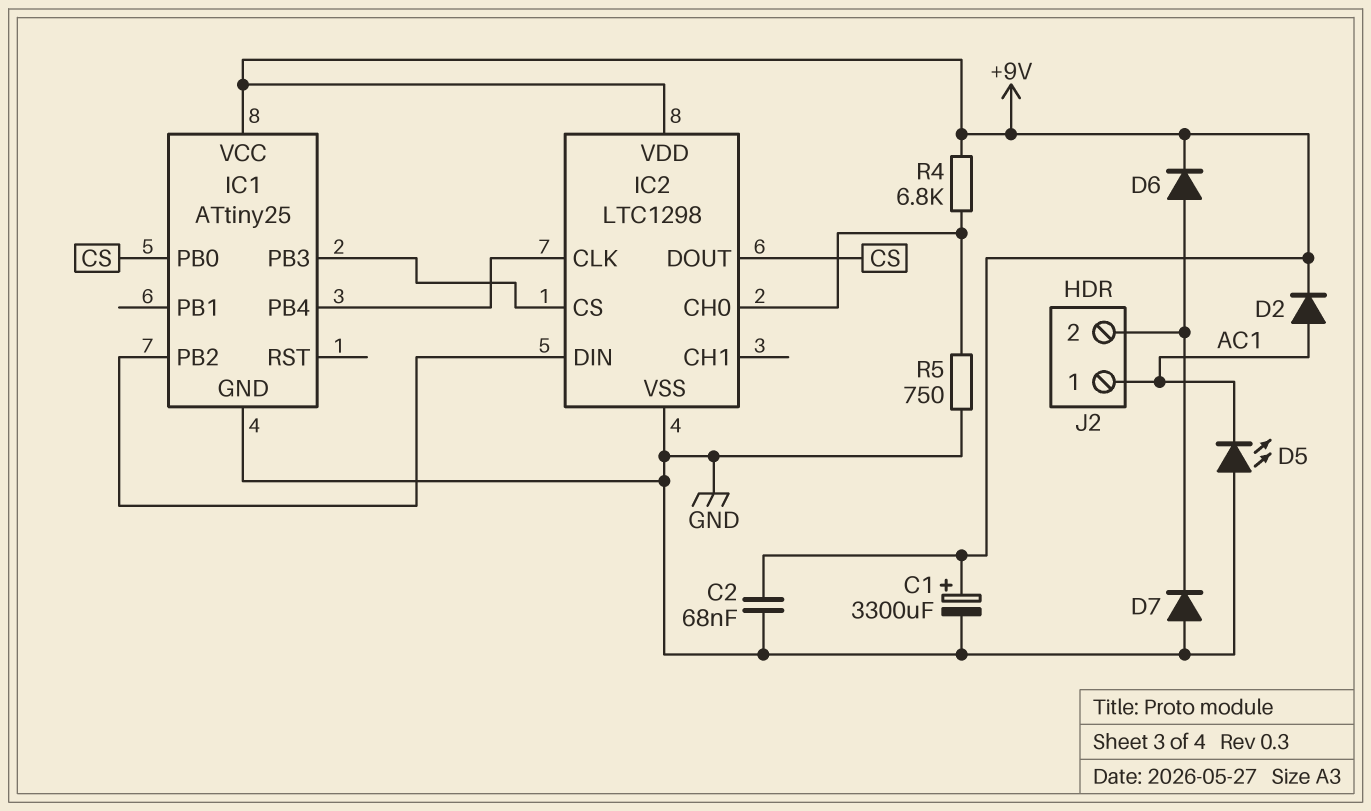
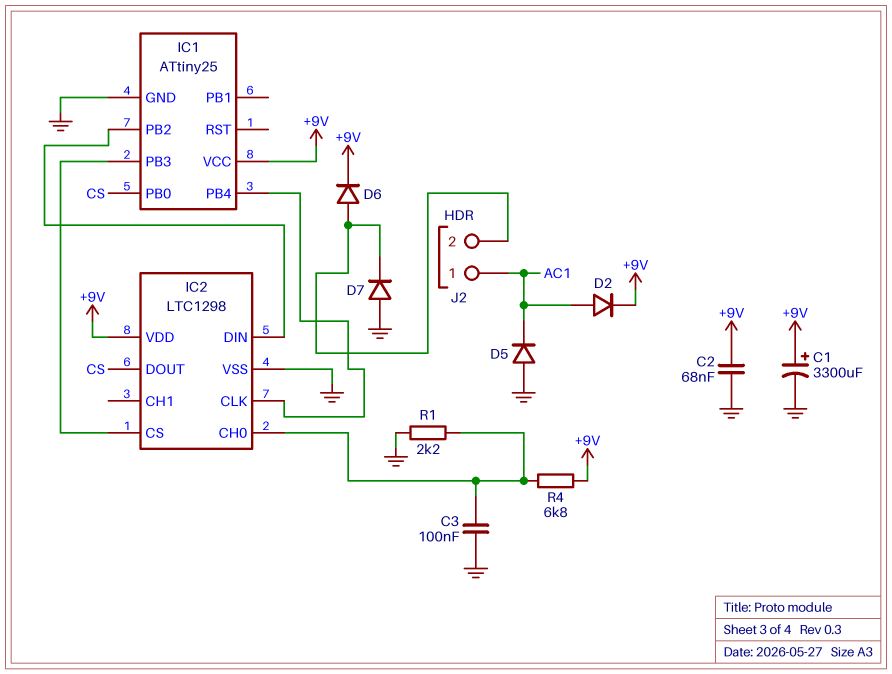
C3: none -> 100nF (GND, IC2/CH0)
D5: LED (A GND, K AC1) -> diode (A GND, K AC1)
R1: none -> 2.2k (GND, IC2/CH0)
R5: 750 (GND, IC2/CH0) -> none

